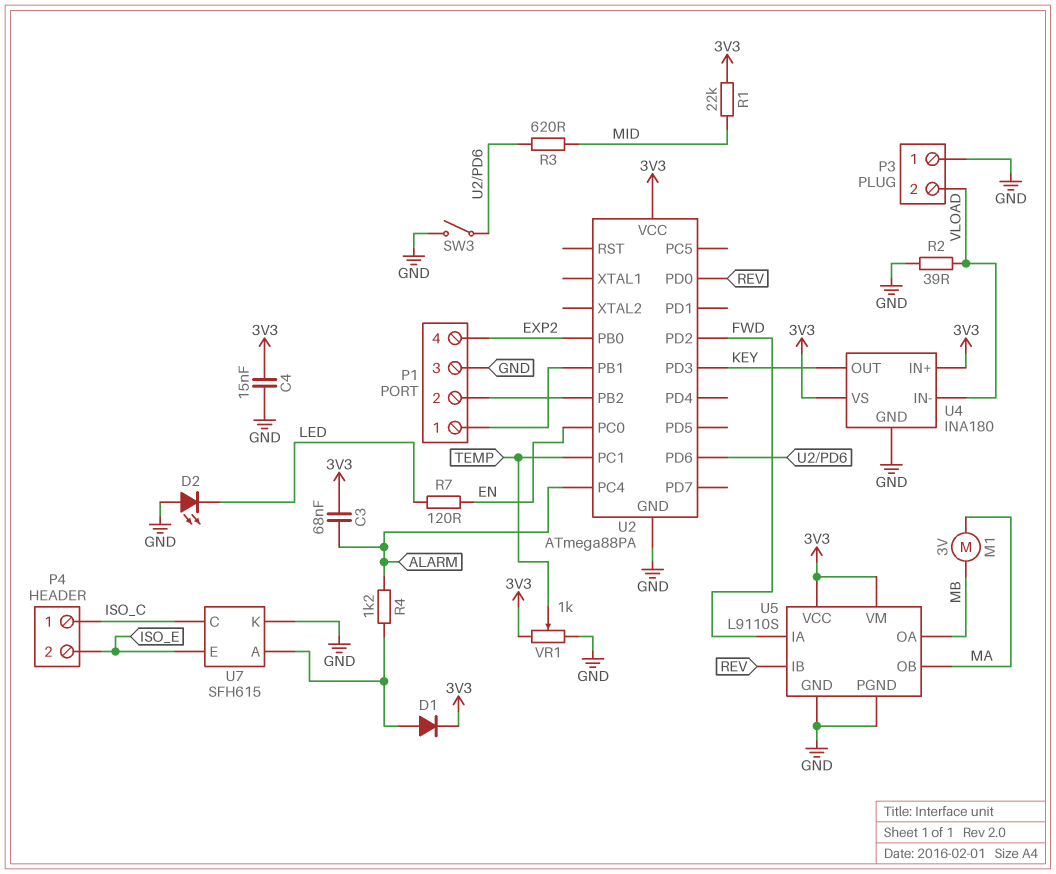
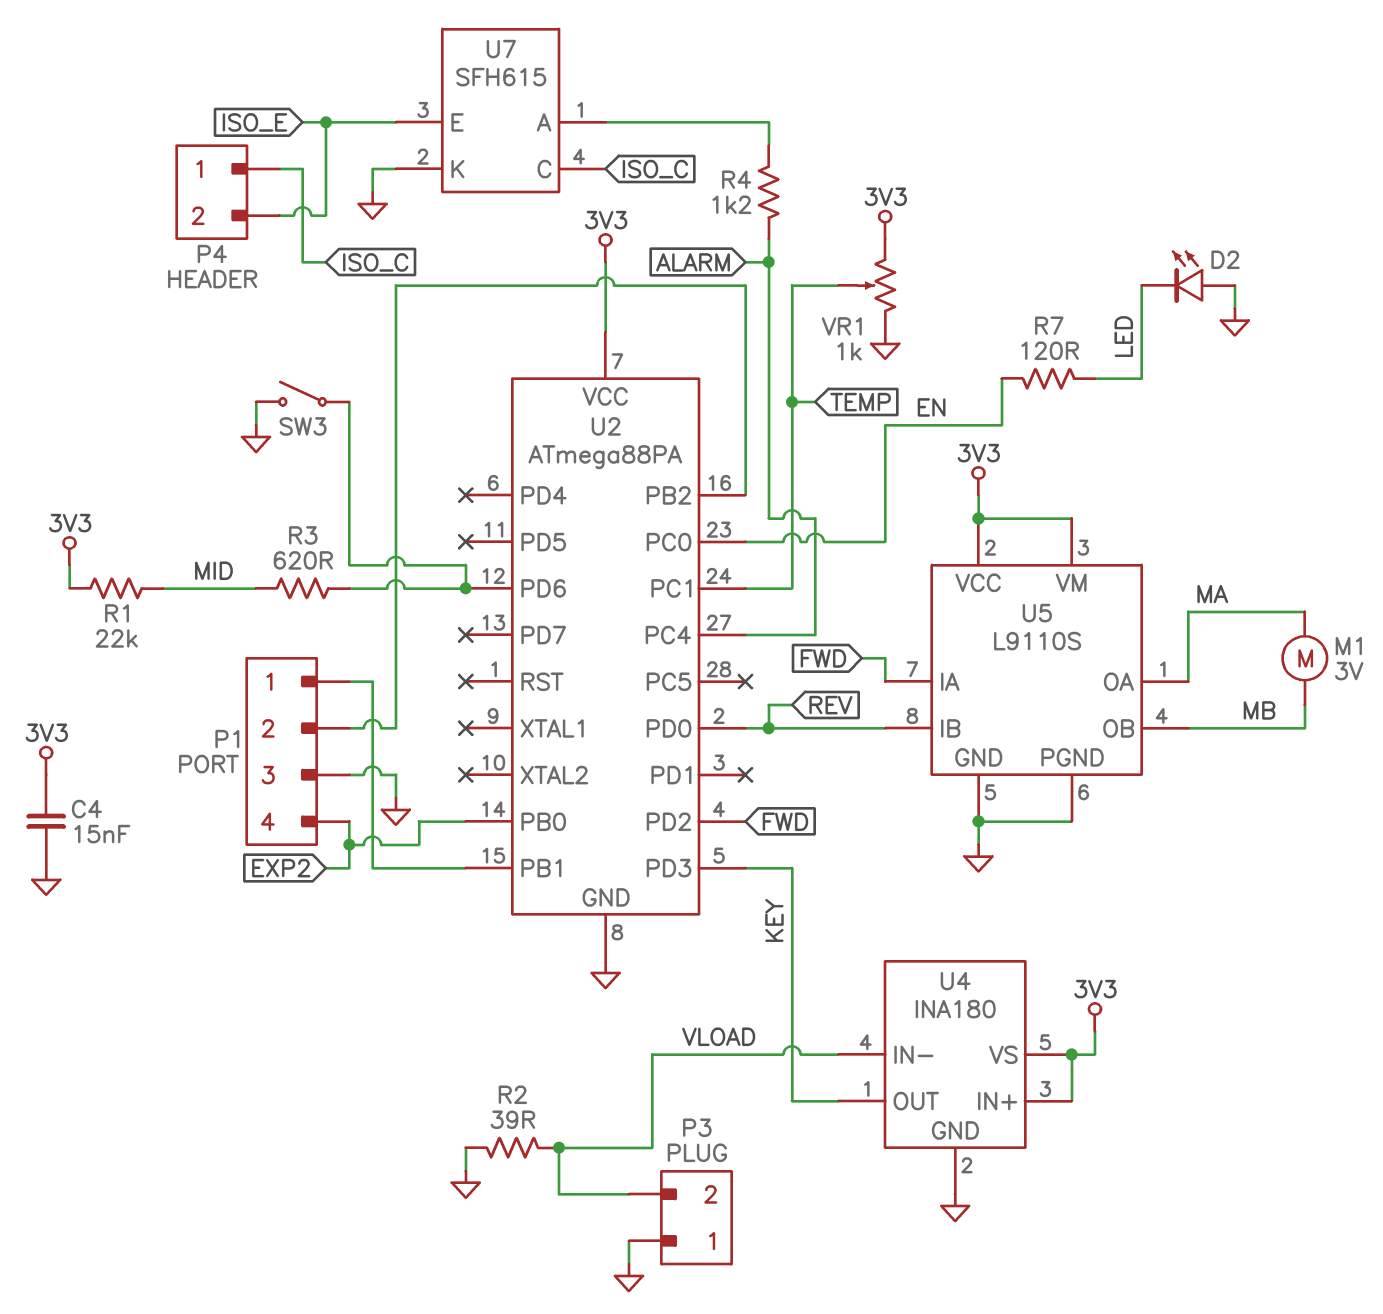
C3: 68nF (3V3, ALARM) -> none
D1: diode (A U7/A, K 3V3) -> none
U5 pin OA: MB -> MA
U5 pin OB: MA -> MB

